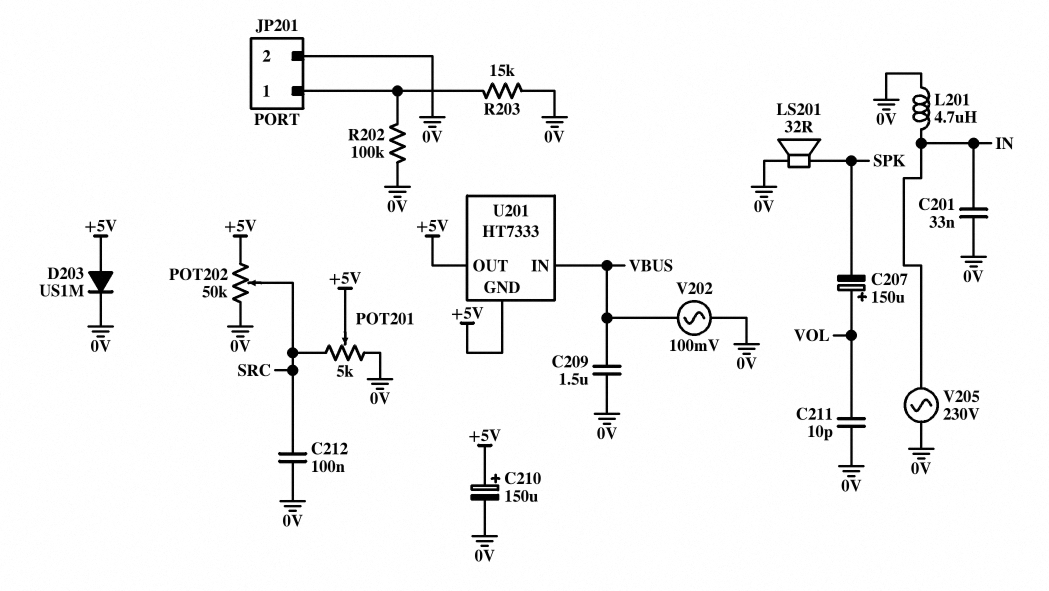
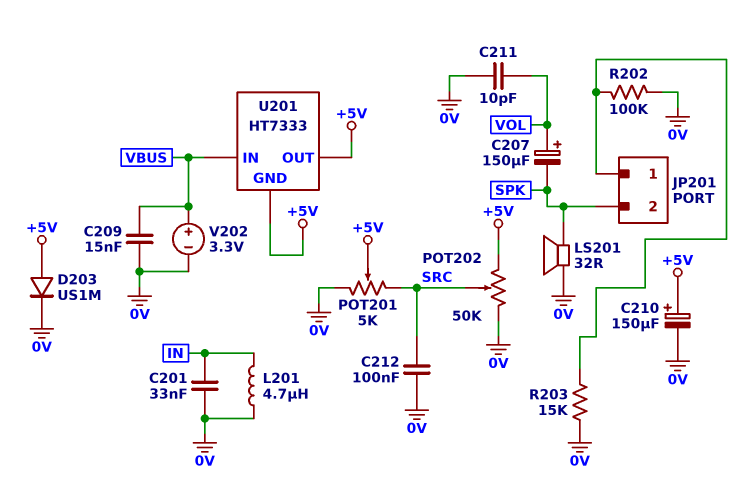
C209: 1.5uF (0V, VBUS) -> 15nF (0V, VBUS)
JP201 pin 2: 0V -> SPK
V202: AC 100mV (0V, VBUS) -> 3.3V (plus VBUS, minus 0V)
V205: AC 230V (0V, IN) -> none

